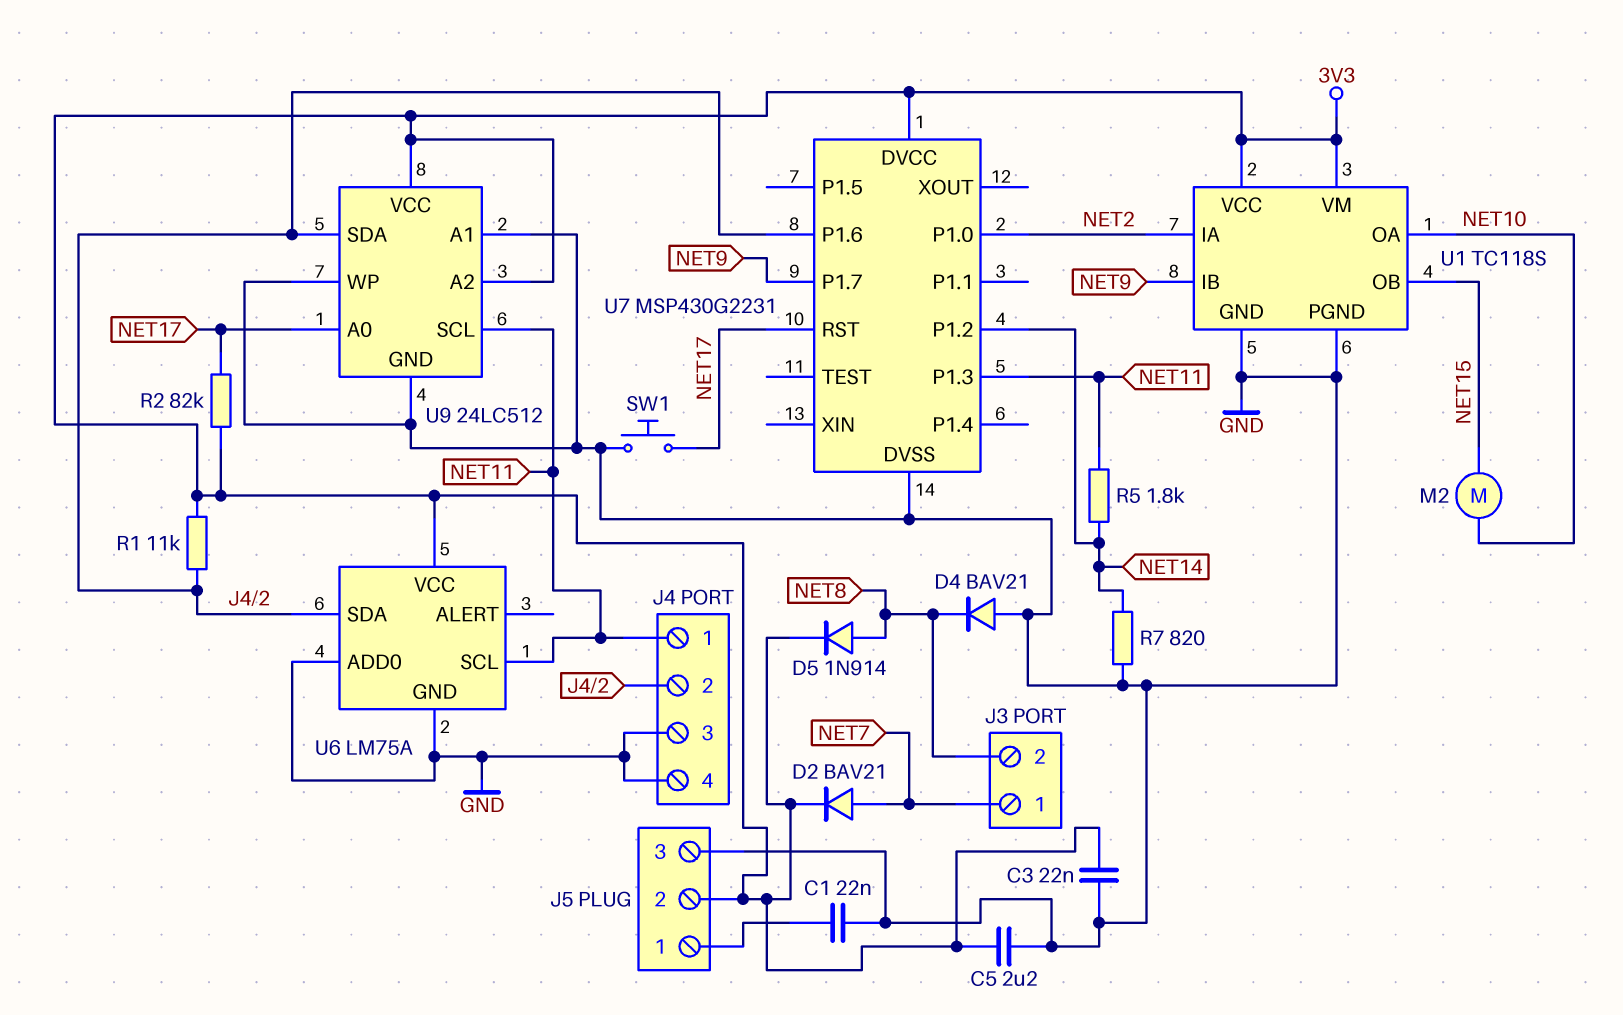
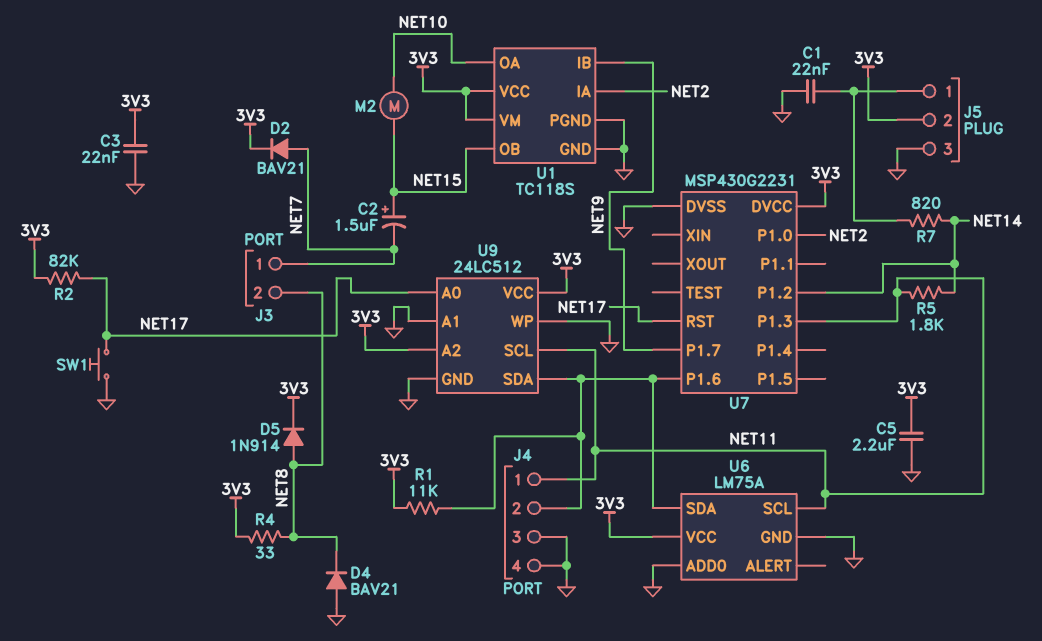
C2: none -> 1.5uF (plus NET15, minus NET7)
R4: none -> 33 (3V3, NET8)
R7: 820 (GND, NET14) -> 820 (J5/1, NET14)

